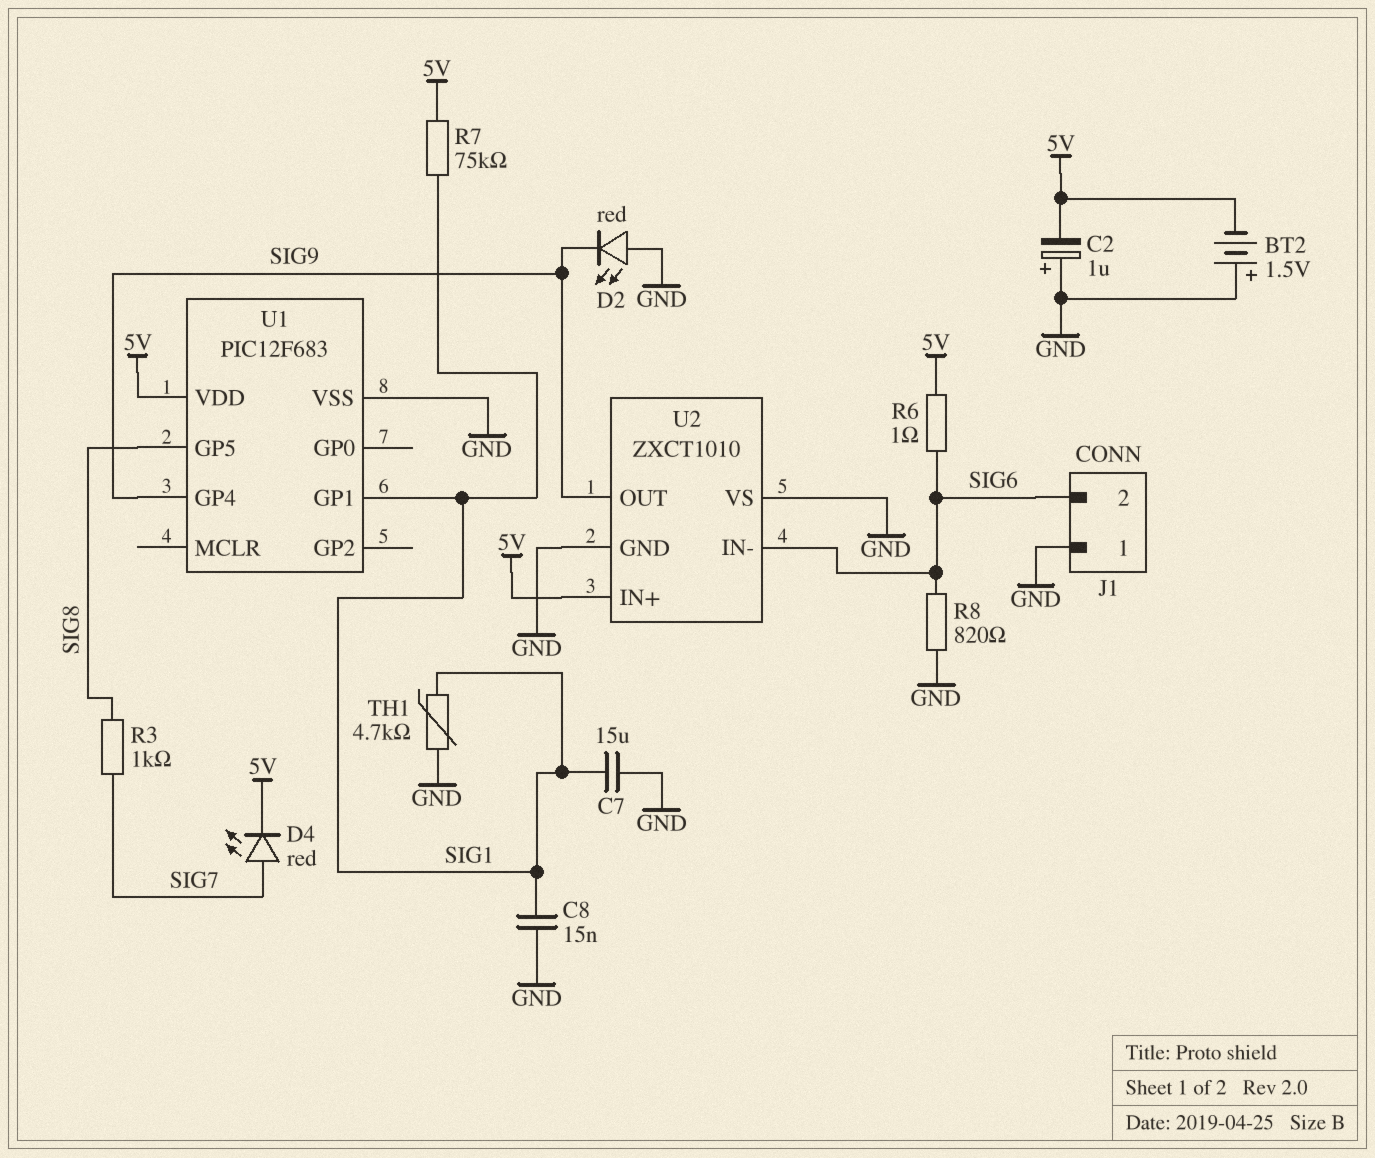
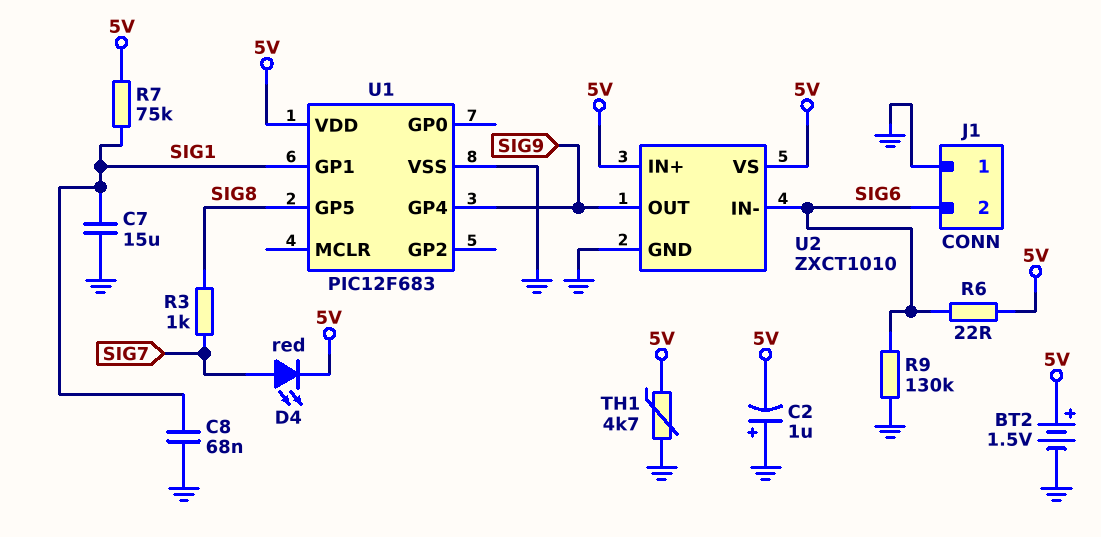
BT2: 1.5V (plus GND, minus 5V) -> 1.5V (plus 5V, minus GND)
C8: 15nF (GND, SIG1) -> 68nF (GND, SIG1)
D2: LED red (A GND, K SIG9) -> none
R6: 1 (5V, SIG6) -> 22 (5V, SIG6)
R8: 820 (GND, SIG6) -> none
R9: none -> 130k (GND, SIG6)
TH1: 4.7k (GND, SIG1) -> 4.7k (5V, GND)
U2 pin VS: GND -> 5V

